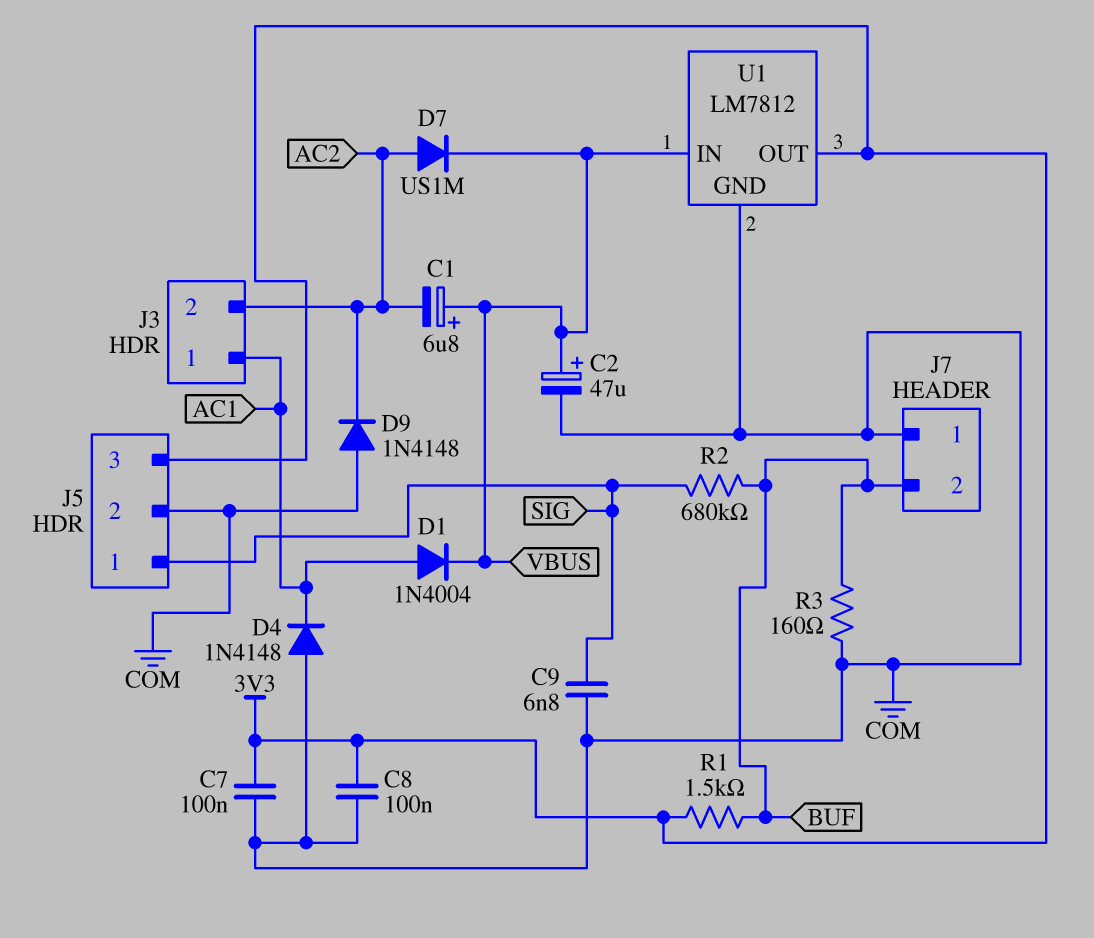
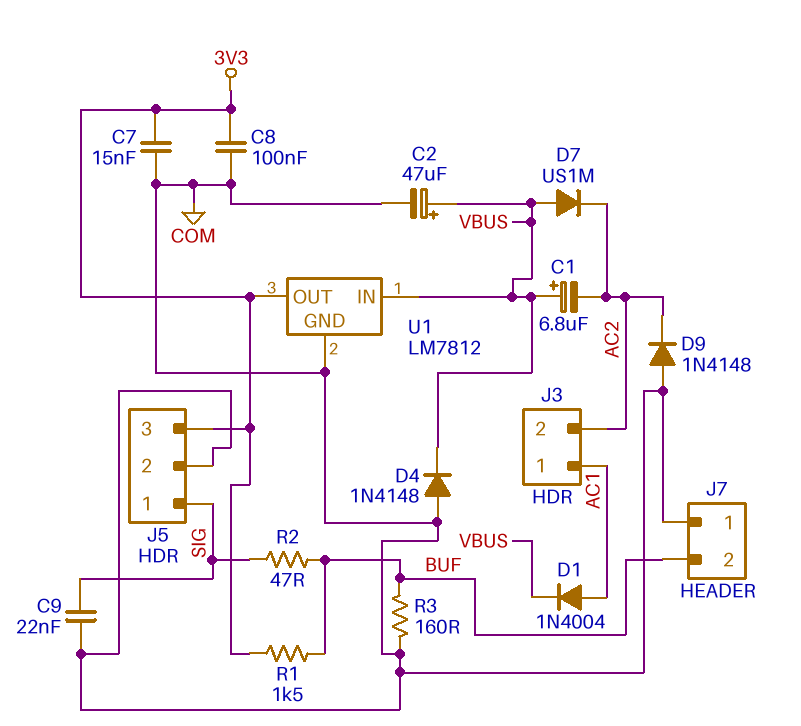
C7: 100nF (3V3, COM) -> 15nF (3V3, COM)
C9: 6.8nF (COM, SIG) -> 22nF (COM, SIG)
D4: diode 1N4148 (A COM, K AC1) -> diode 1N4148 (A COM, K VBUS)
D7: diode US1M (A AC2, K VBUS) -> diode US1M (A VBUS, K AC2)
R2: 680k (BUF, SIG) -> 47 (BUF, SIG)

